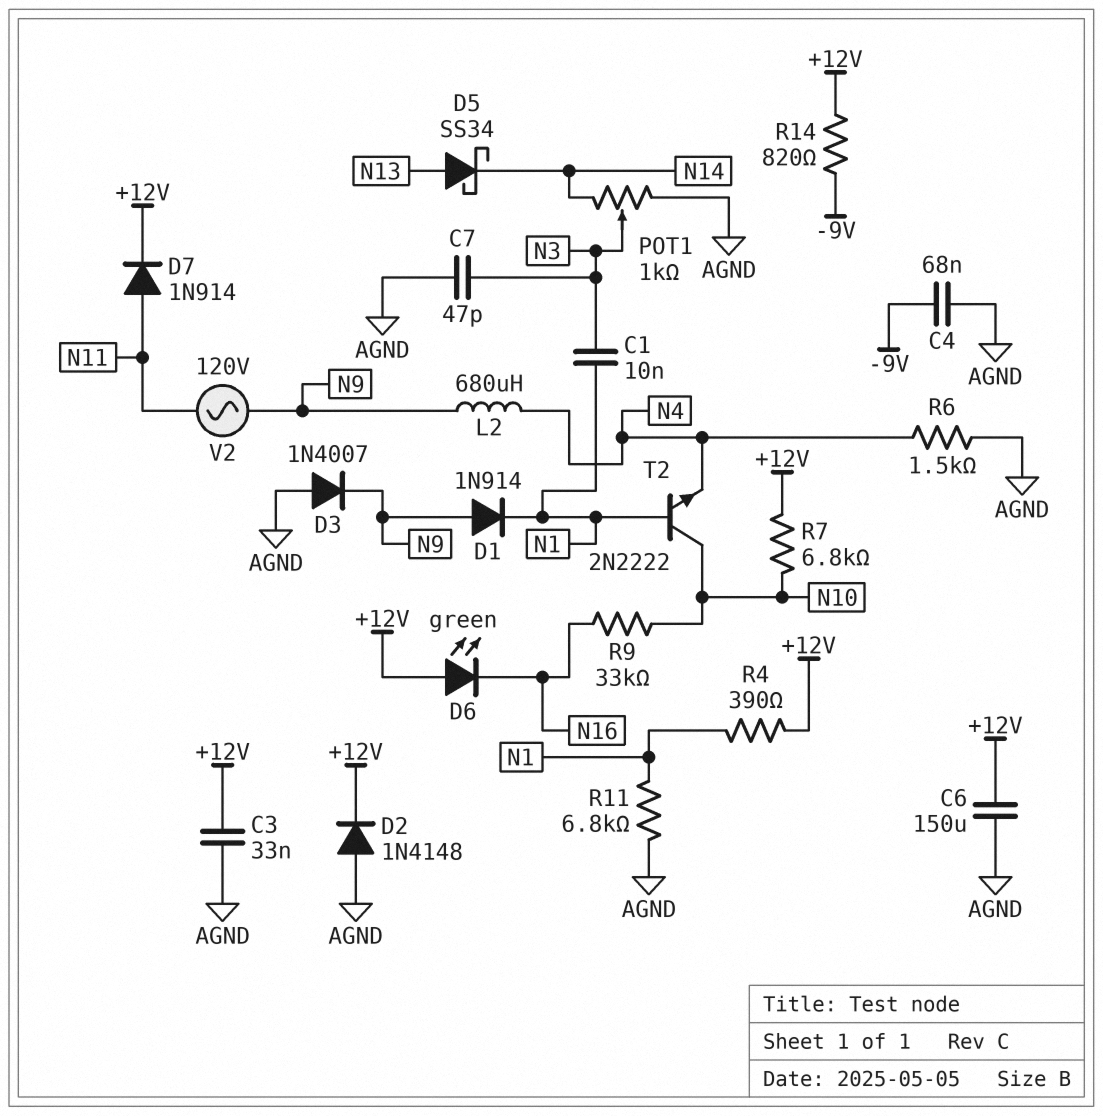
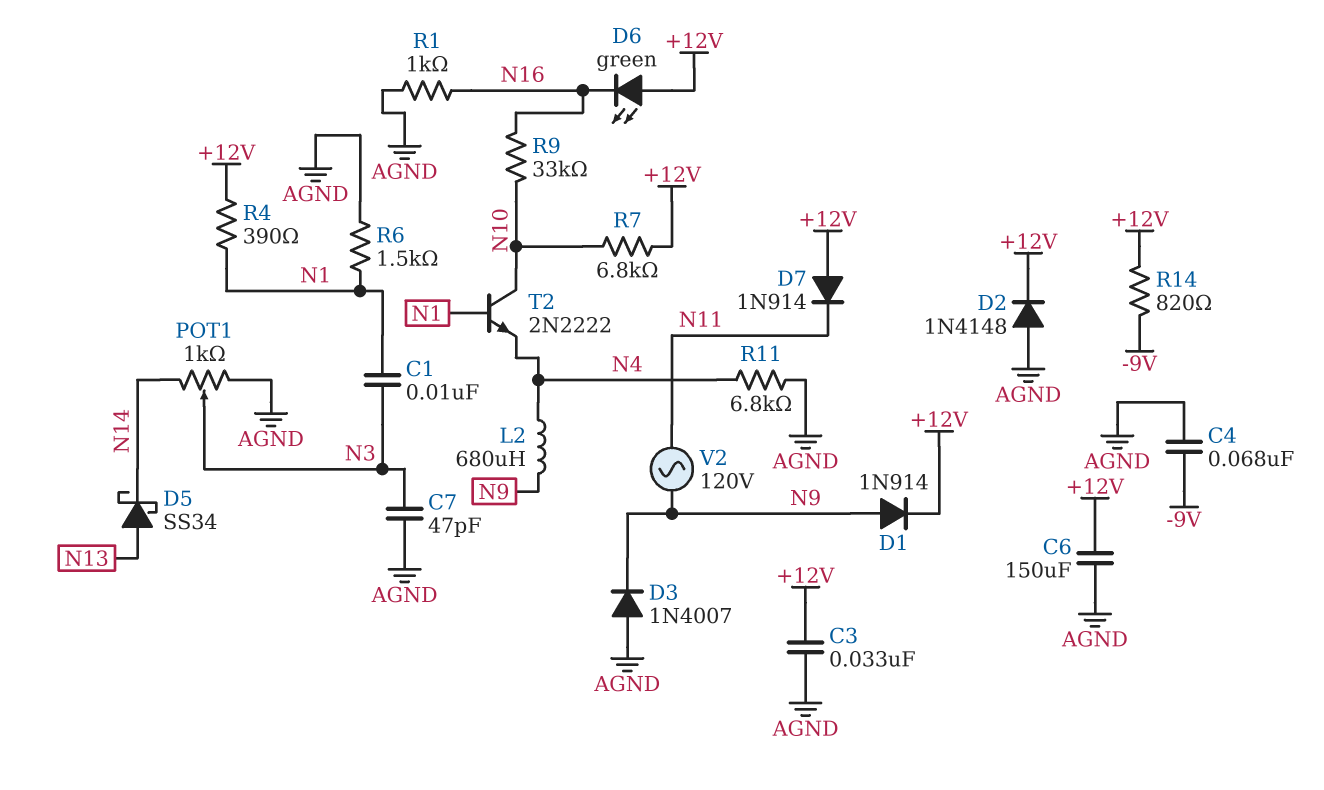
D1: diode 1N914 (A N9, K N1) -> diode 1N914 (A N9, K +12V)
D7: diode 1N914 (A N11, K +12V) -> diode 1N914 (A +12V, K N11)
R1: none -> 1k (AGND, N16)
R6: 1.5k (AGND, N4) -> 1.5k (AGND, N1)
R11: 6.8k (AGND, N1) -> 6.8k (AGND, N4)

